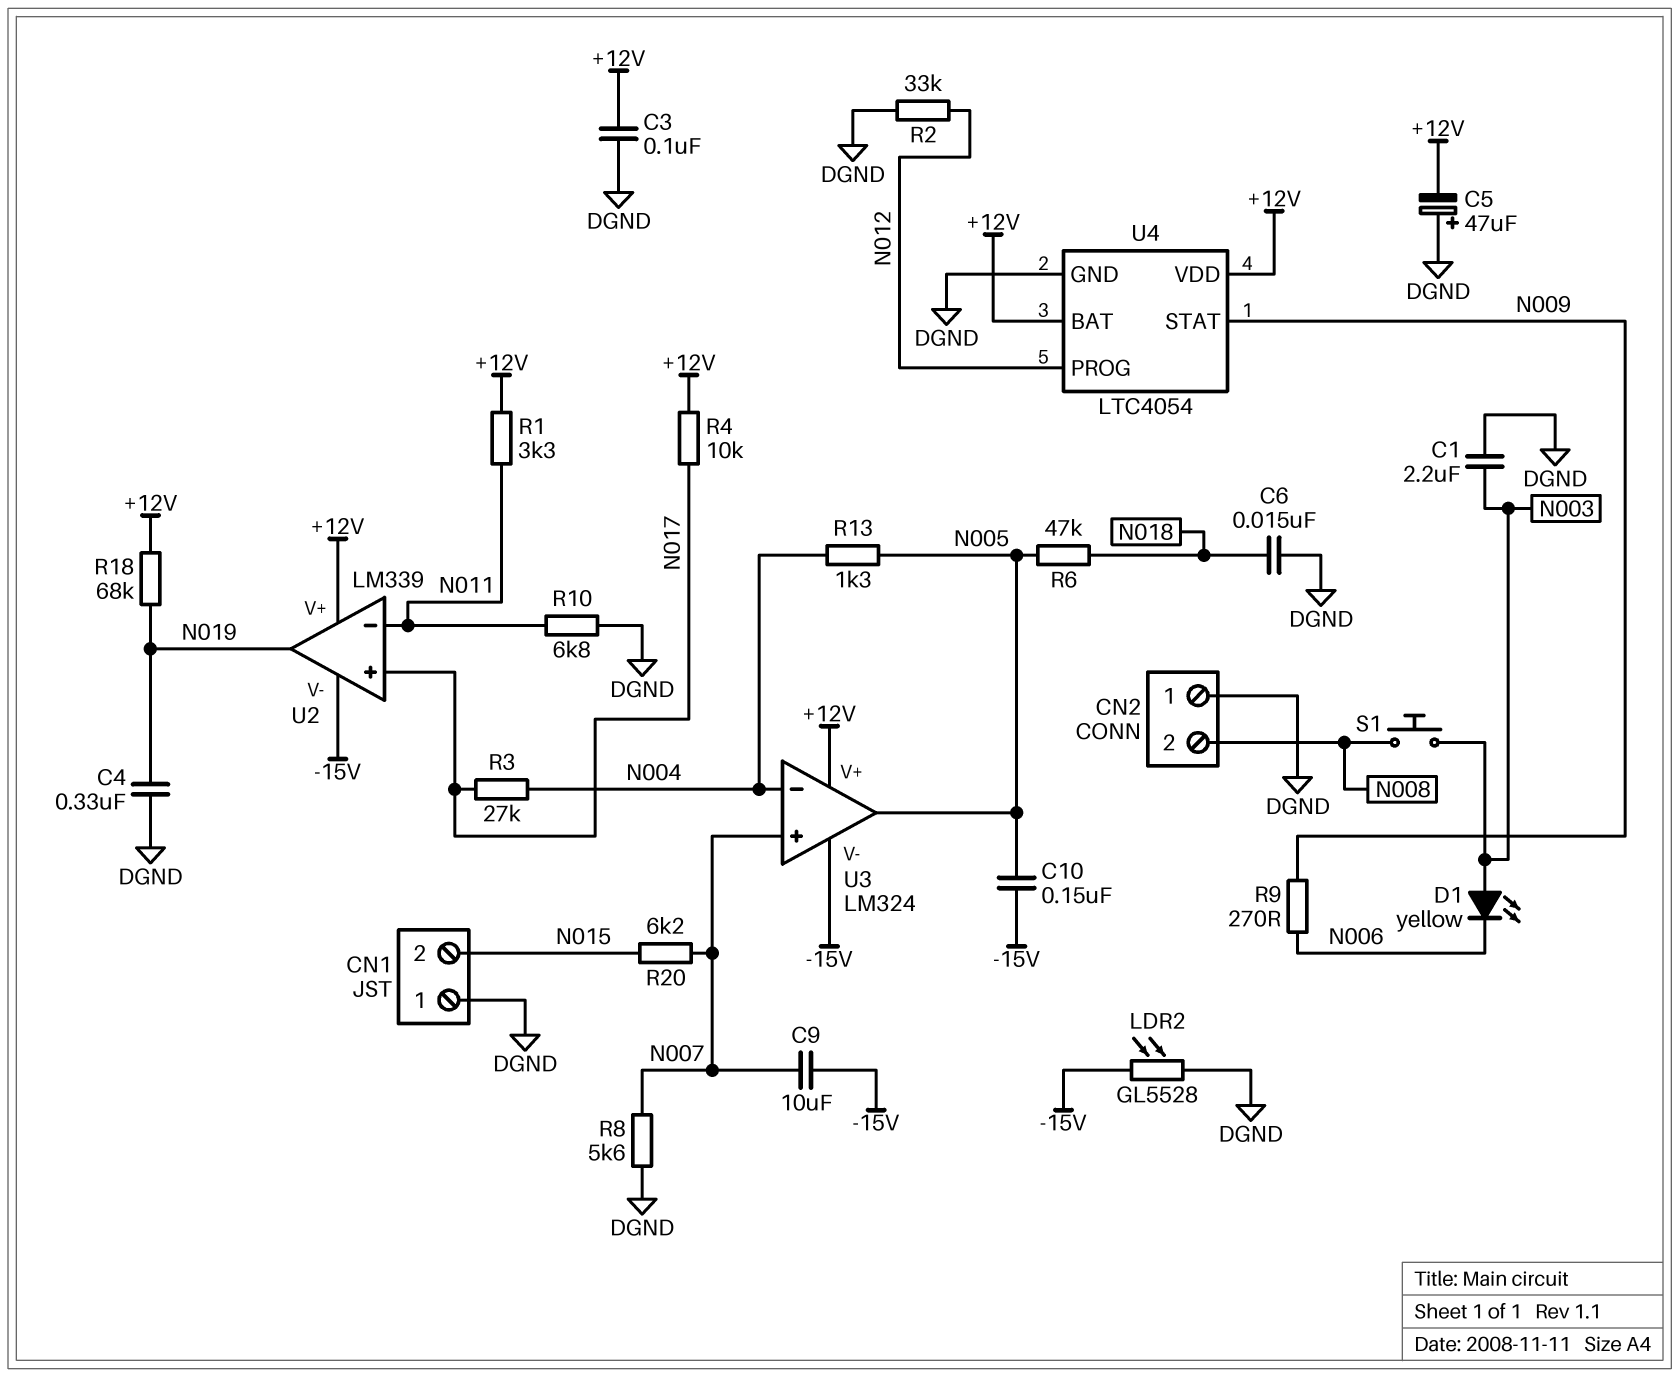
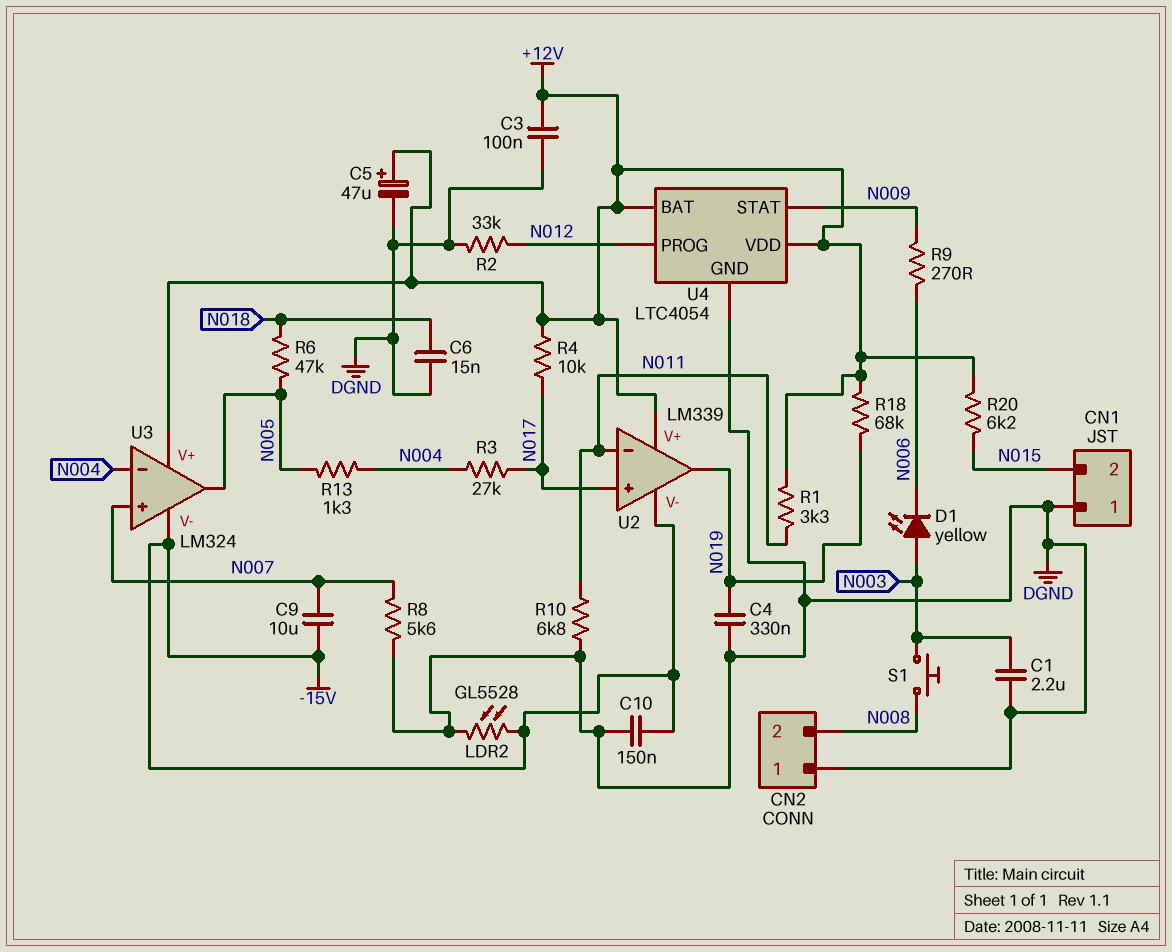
C5: 47uF (plus DGND, minus +12V) -> 47uF (plus +12V, minus DGND)
C10: 150nF (-15V, N005) -> 150nF (-15V, DGND)
R20: 6.2k (N007, N015) -> 6.2k (+12V, N015)

